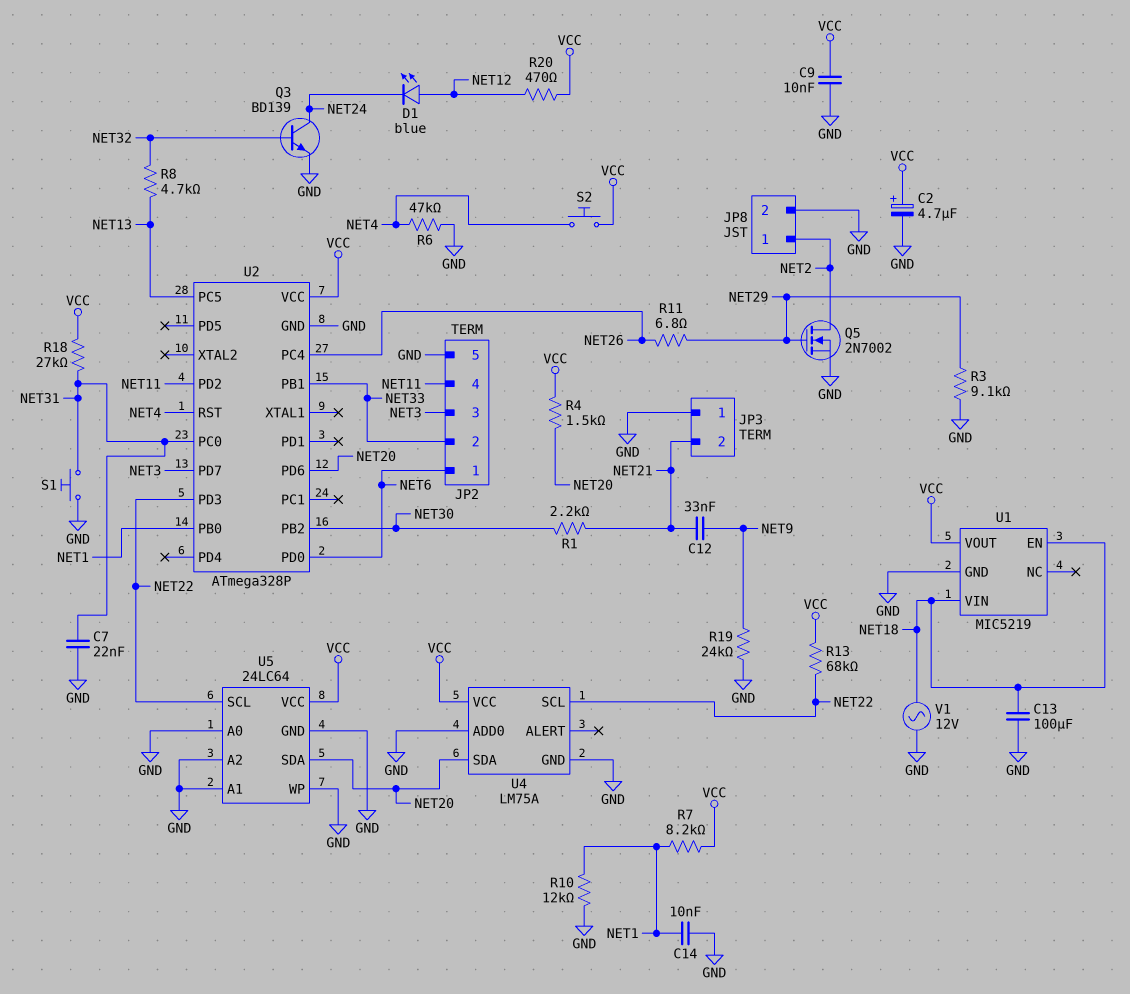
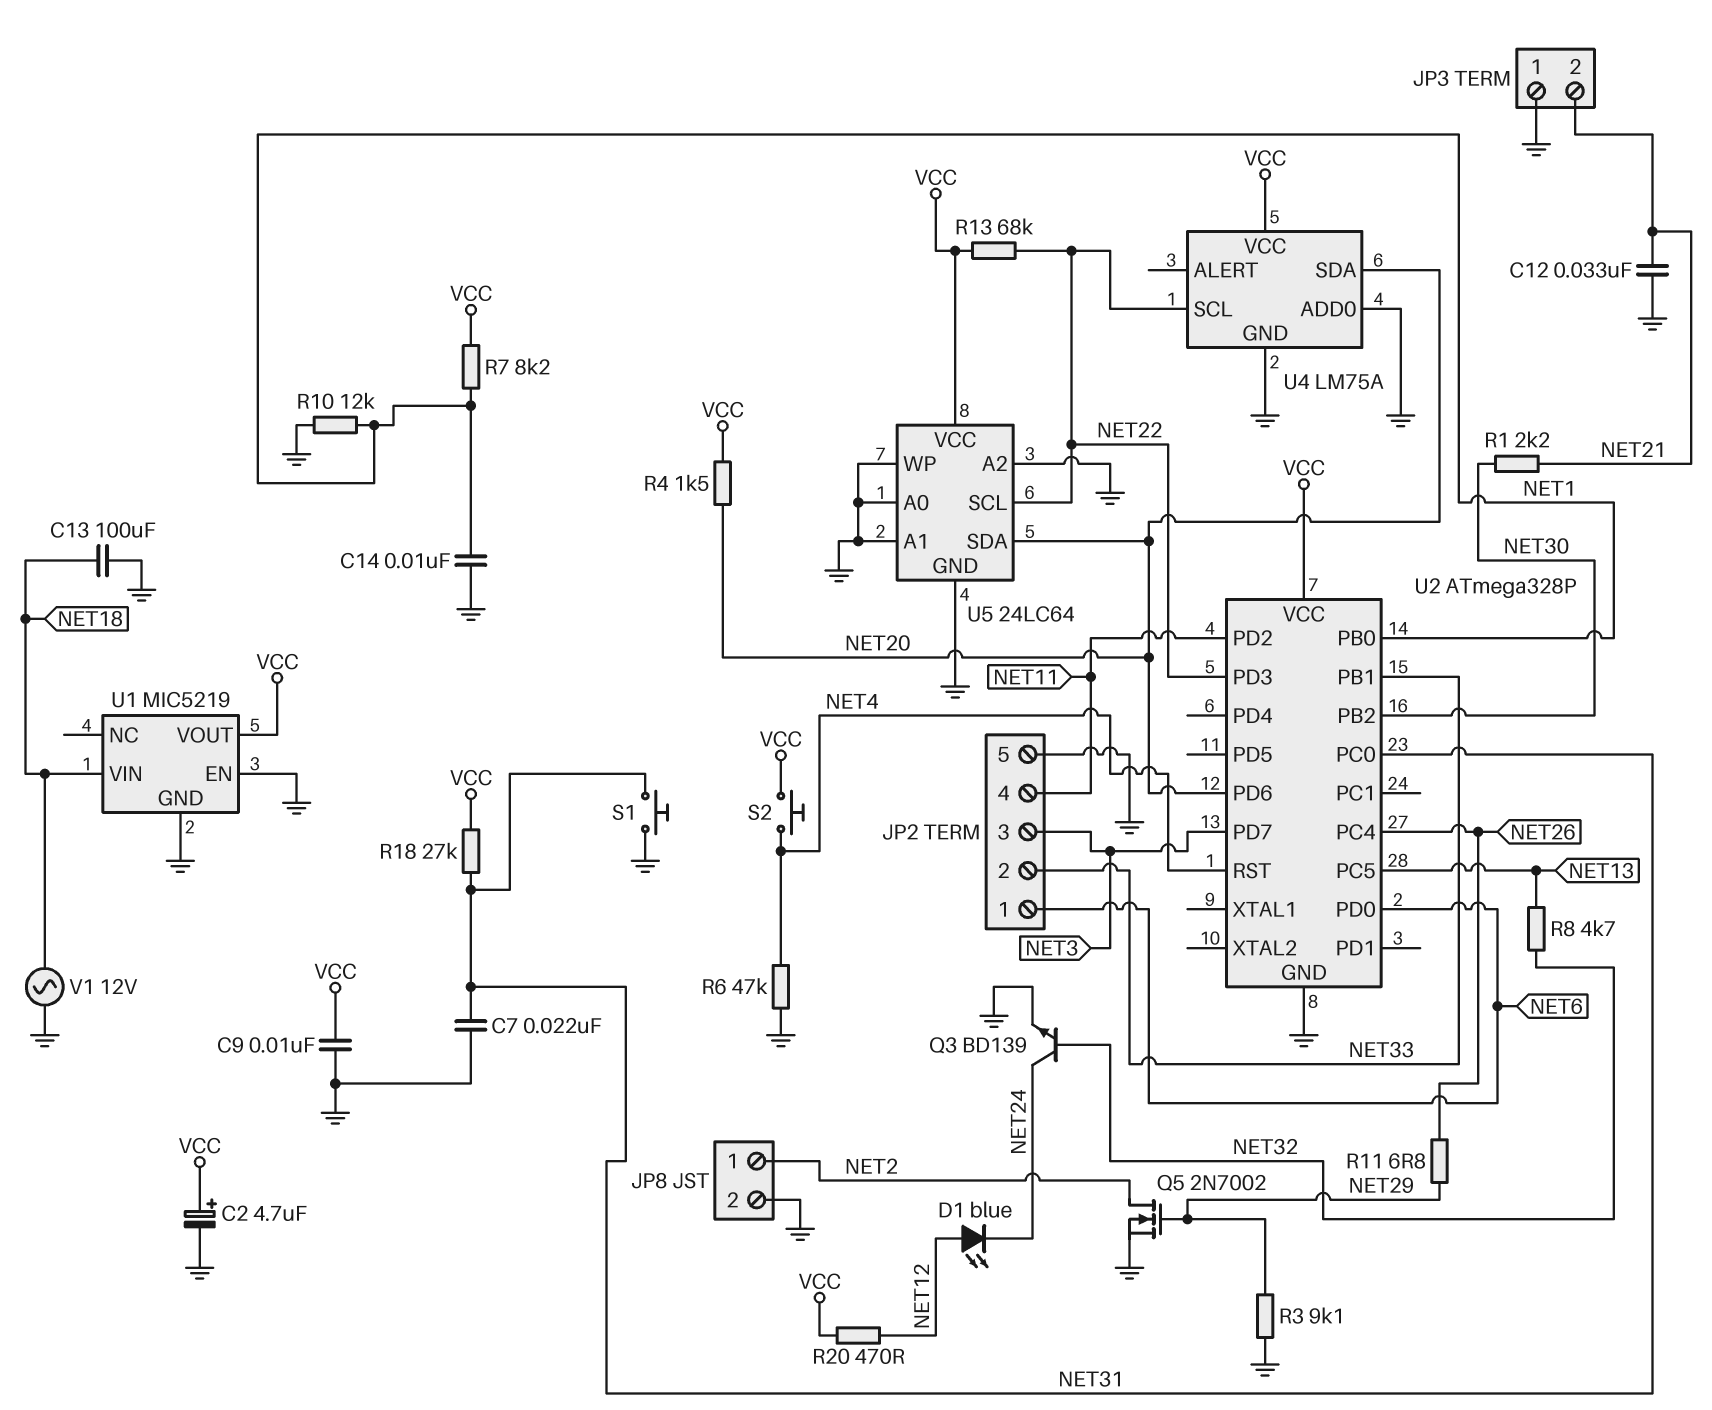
C12: 33nF (NET9, NET21) -> 33nF (GND, NET21)
R19: 24k (GND, NET9) -> none
U1 pin EN: NET18 -> GND

